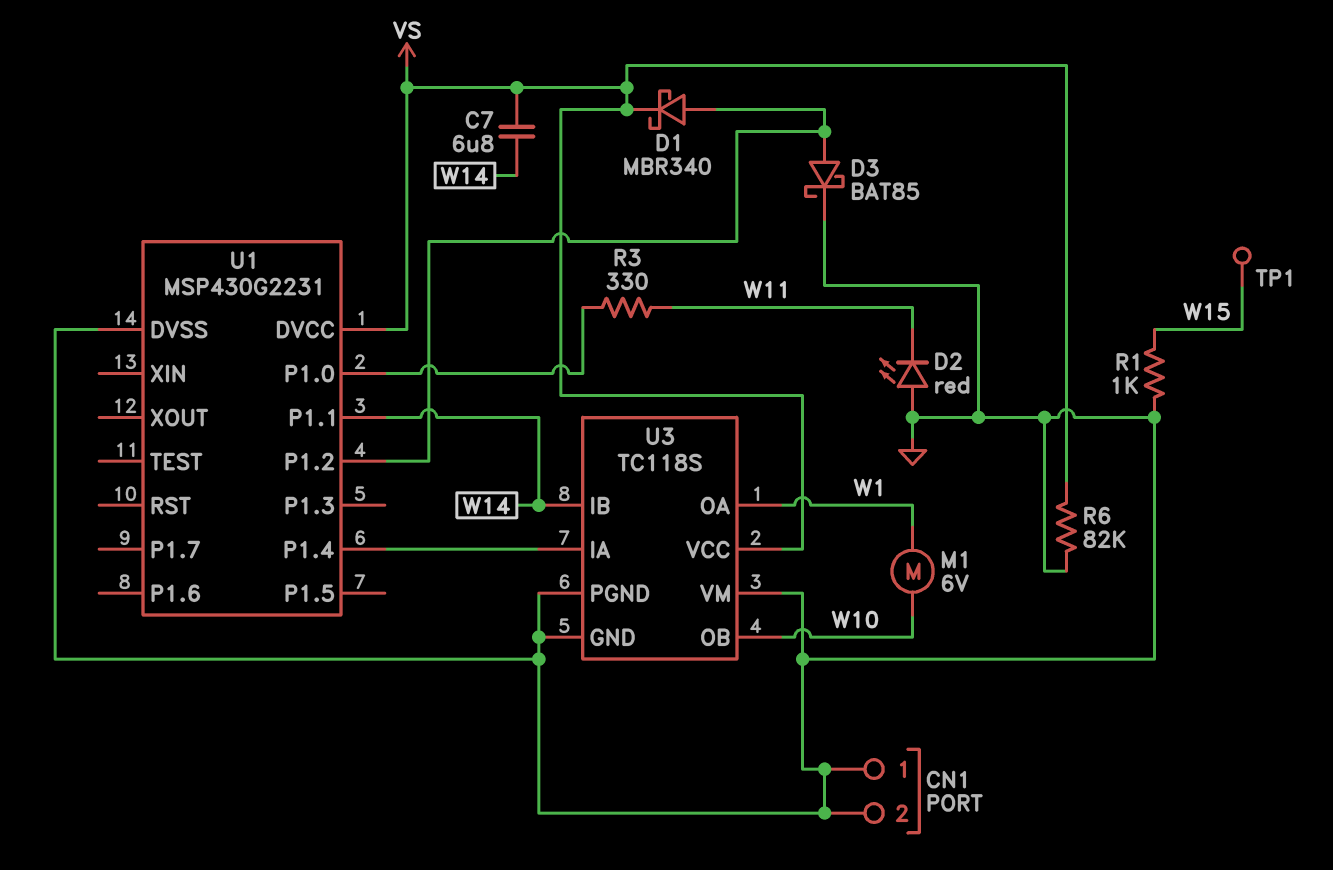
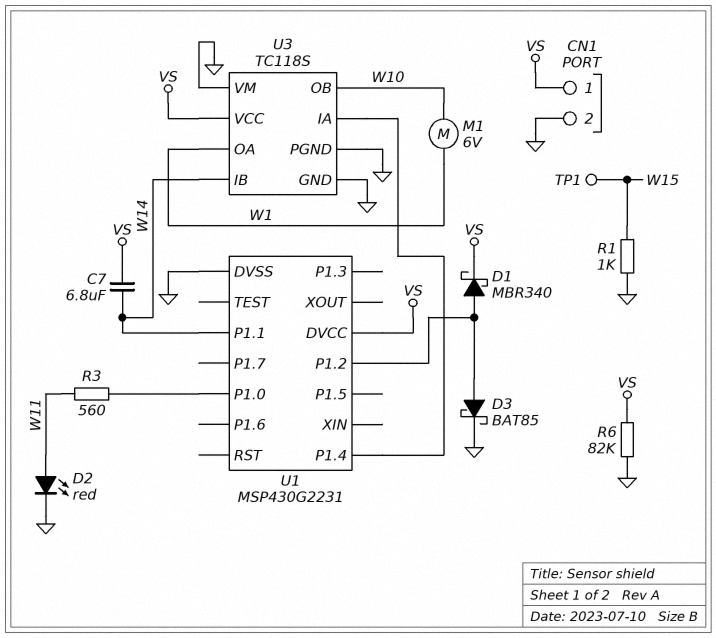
CN1 pin 1: GND -> VS
D2: LED red (A GND, K W11) -> LED red (A W11, K GND)
R3: 330 (U1/P1.0, W11) -> 560 (U1/P1.0, W11)

